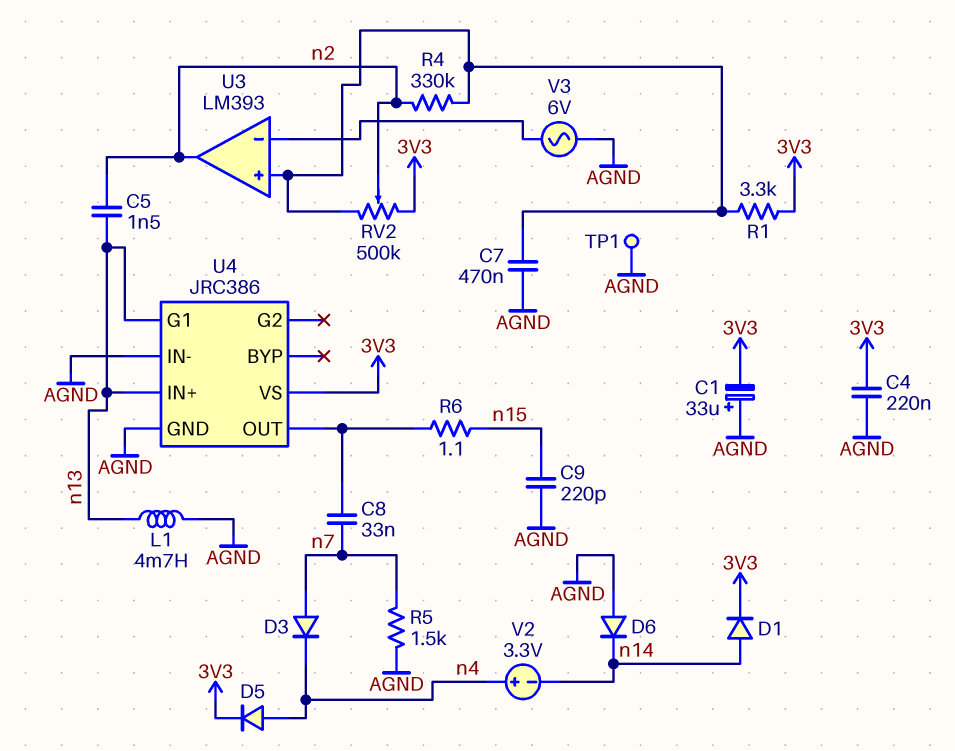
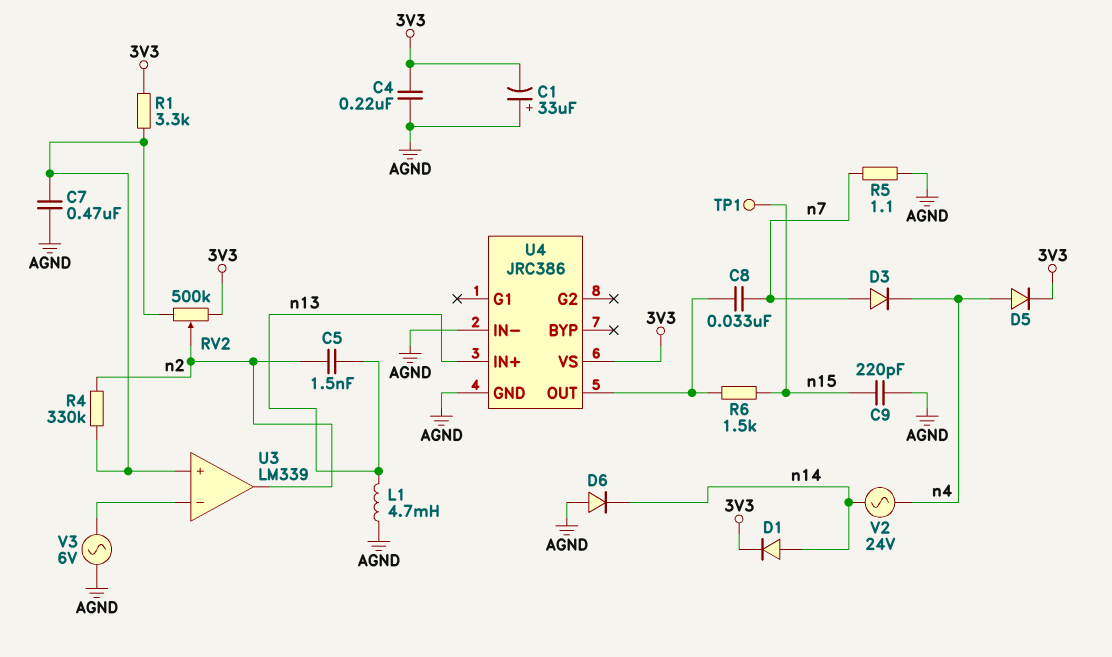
R5: 1.5k (AGND, n7) -> 1.1 (AGND, n7)
R6: 1.1 (U4/OUT, n15) -> 1.5k (U4/OUT, n15)
TP1: test point (AGND) -> test point (n15)
U3: LM393 -> LM339
U4 pin G1: n13 -> none
V2: 3.3V (plus n4, minus n14) -> AC 24V (n4, n14)

